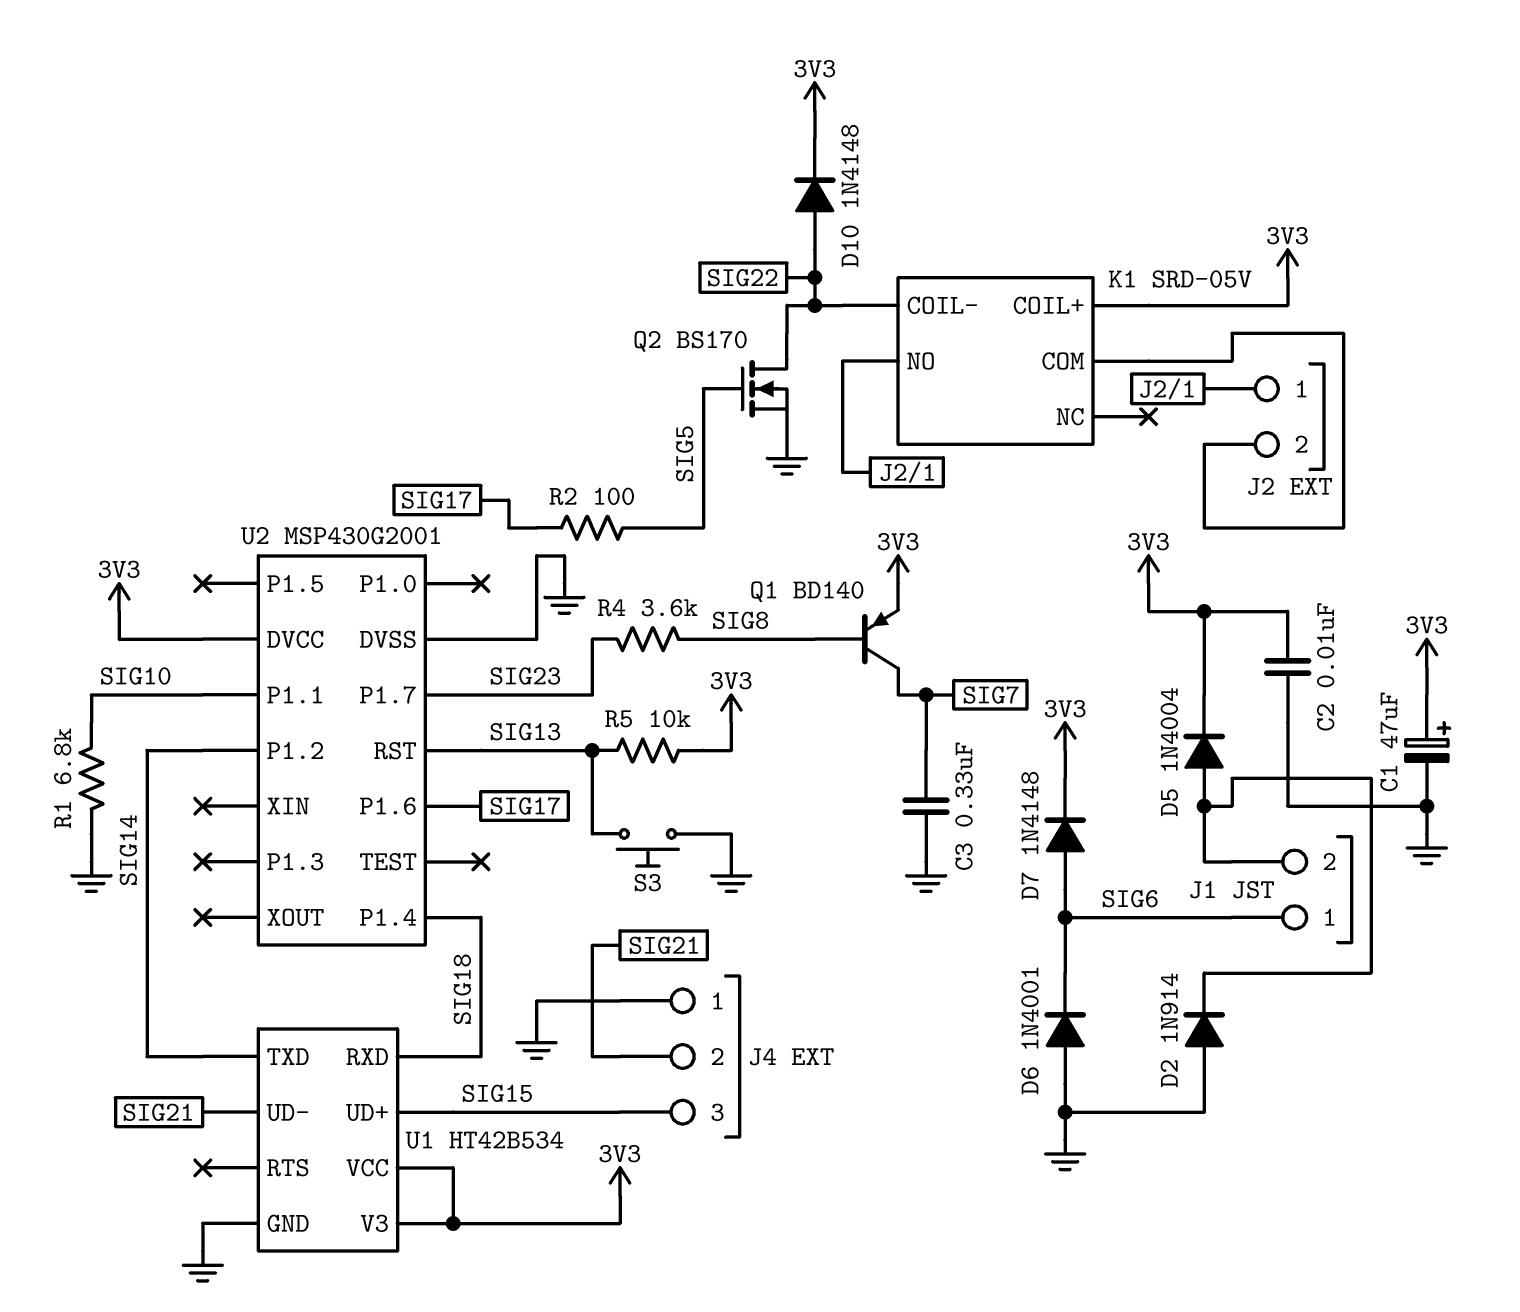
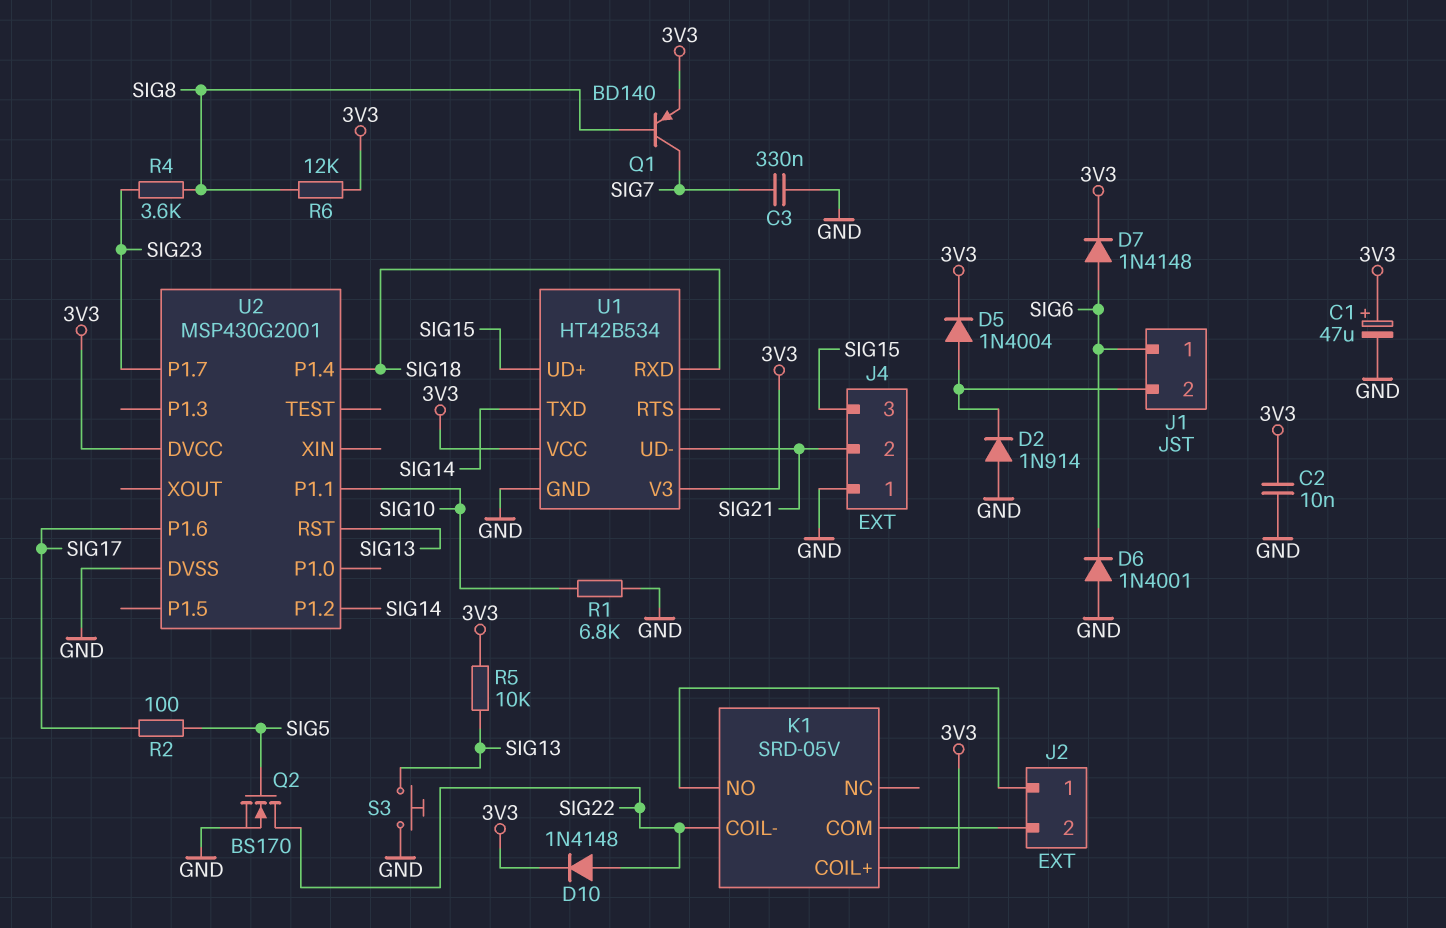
R6: none -> 12k (3V3, SIG8)

